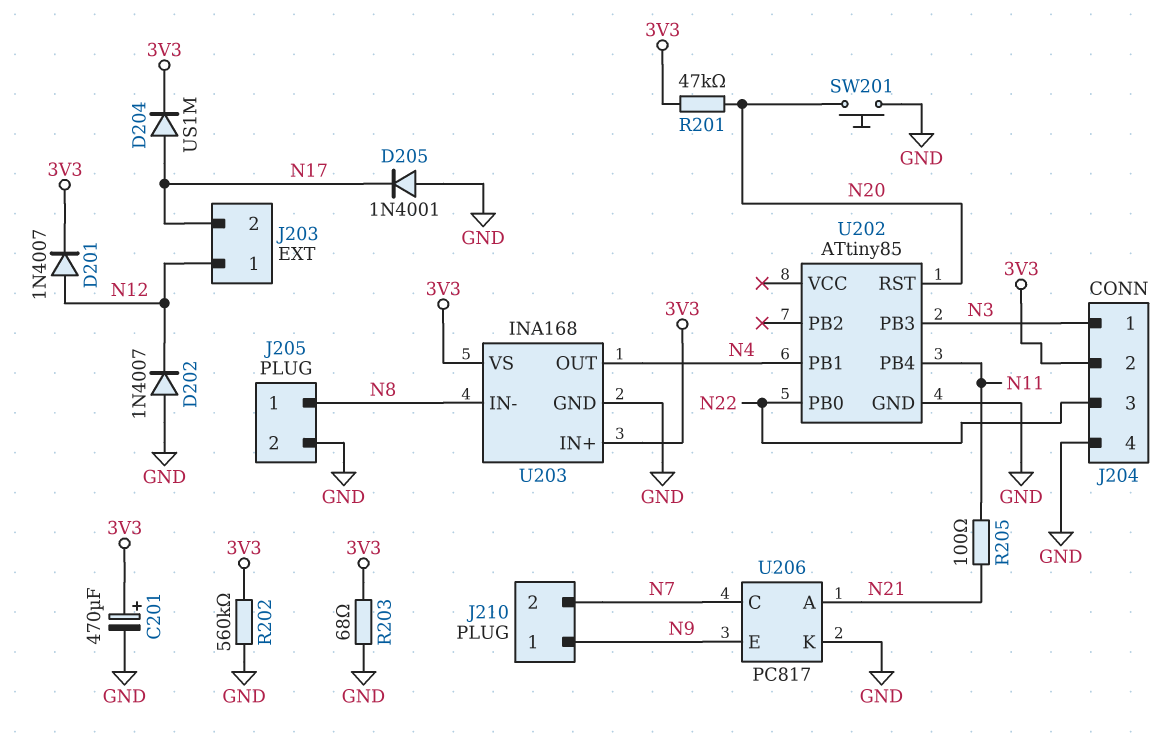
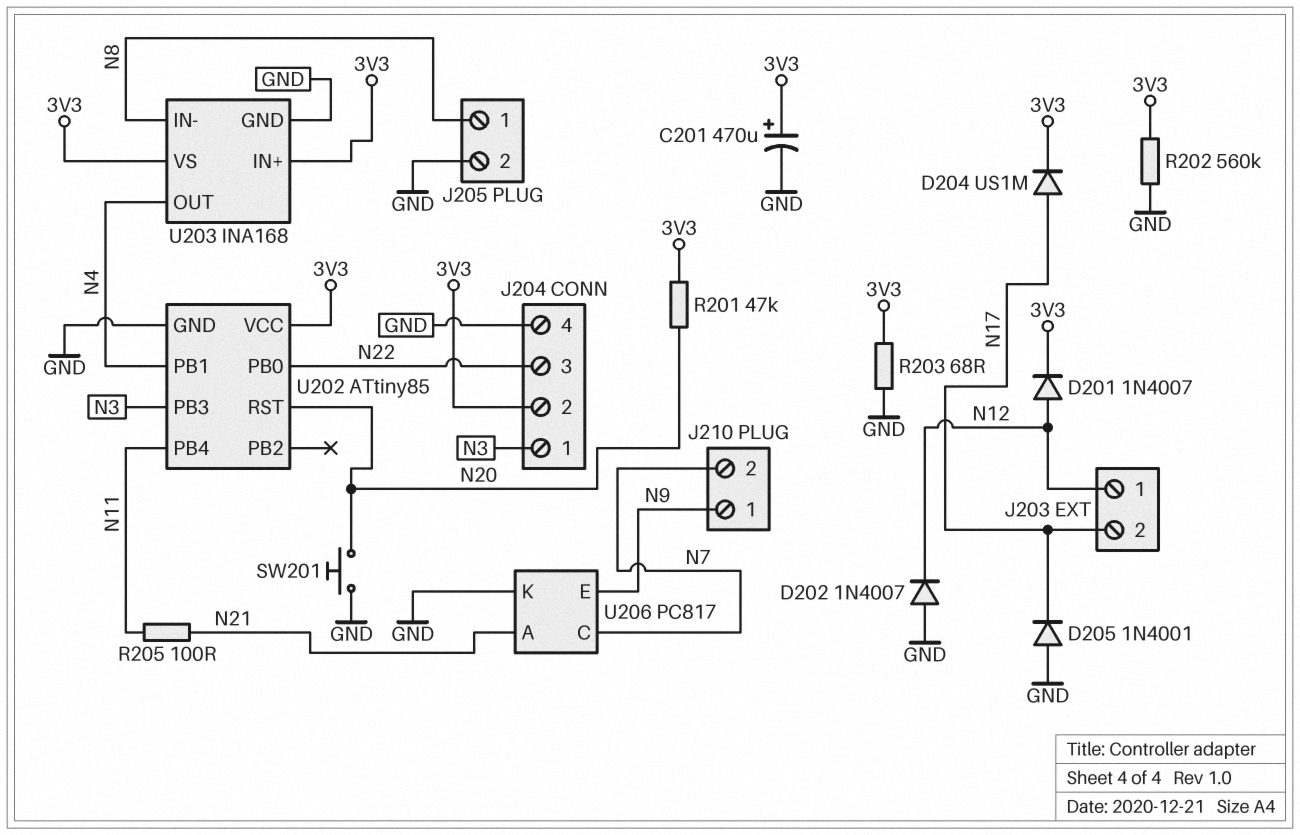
U202 pin VCC: none -> 3V3

